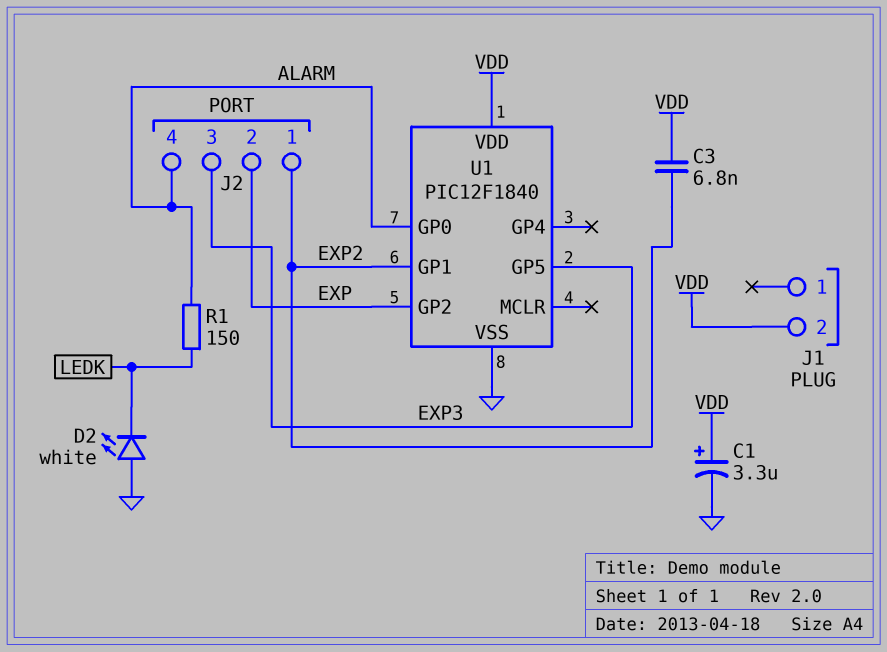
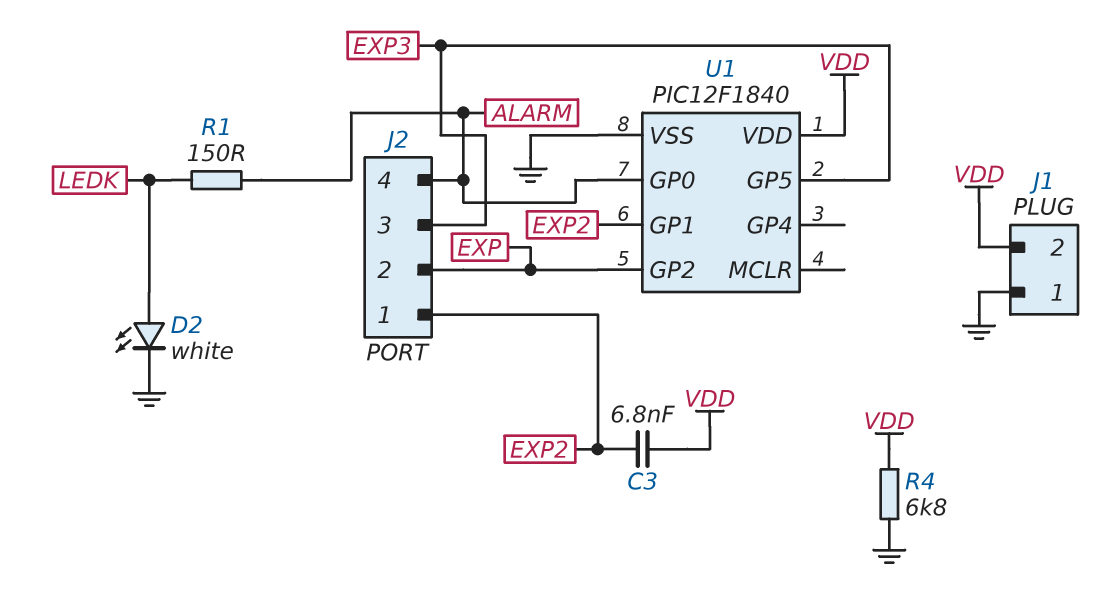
C1: 3.3uF (plus VDD, minus GND) -> none
D2: LED white (A GND, K LEDK) -> LED white (A LEDK, K GND)
J1 pin 1: none -> GND
R4: none -> 6.8k (GND, VDD)

